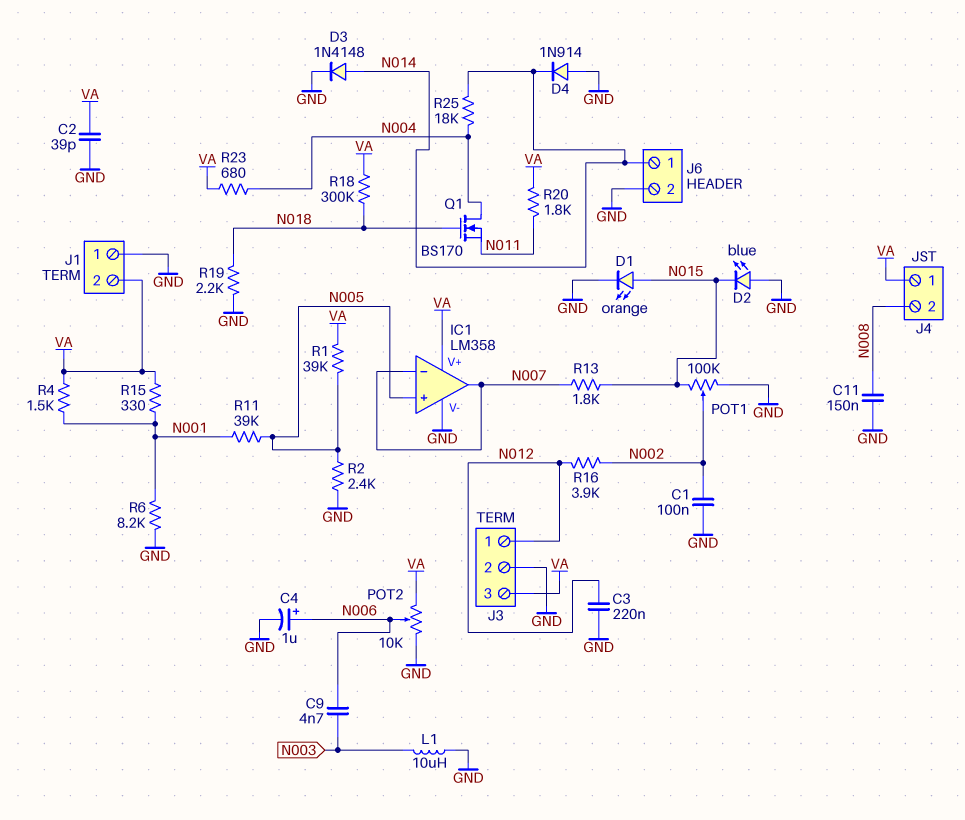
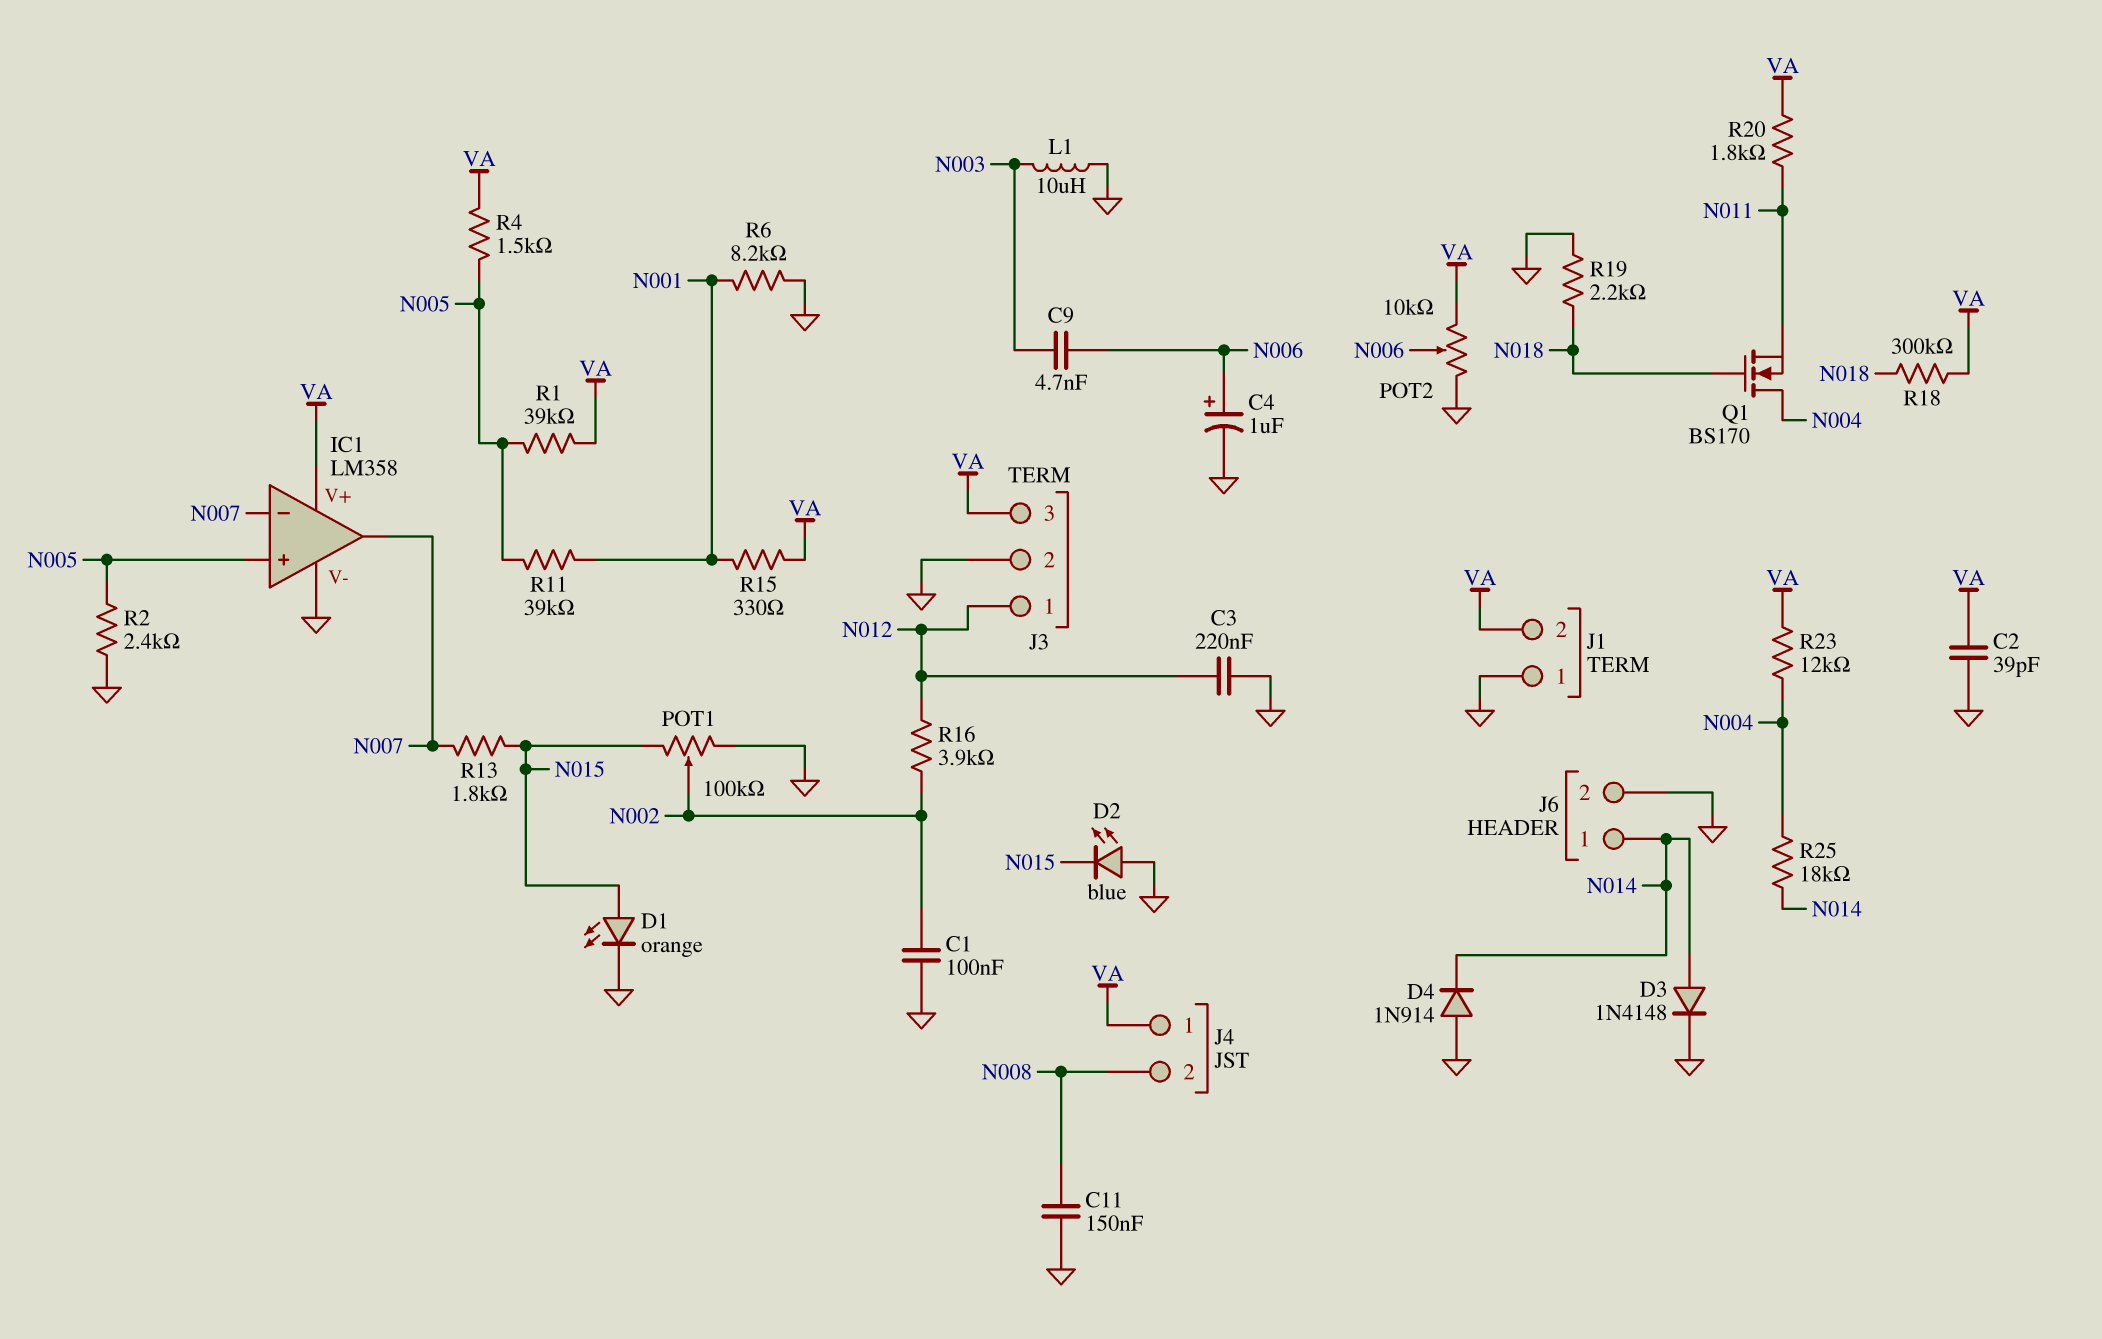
R4: 1.5k (N001, VA) -> 1.5k (N005, VA)
R23: 680 (N004, VA) -> 12k (N004, VA)

